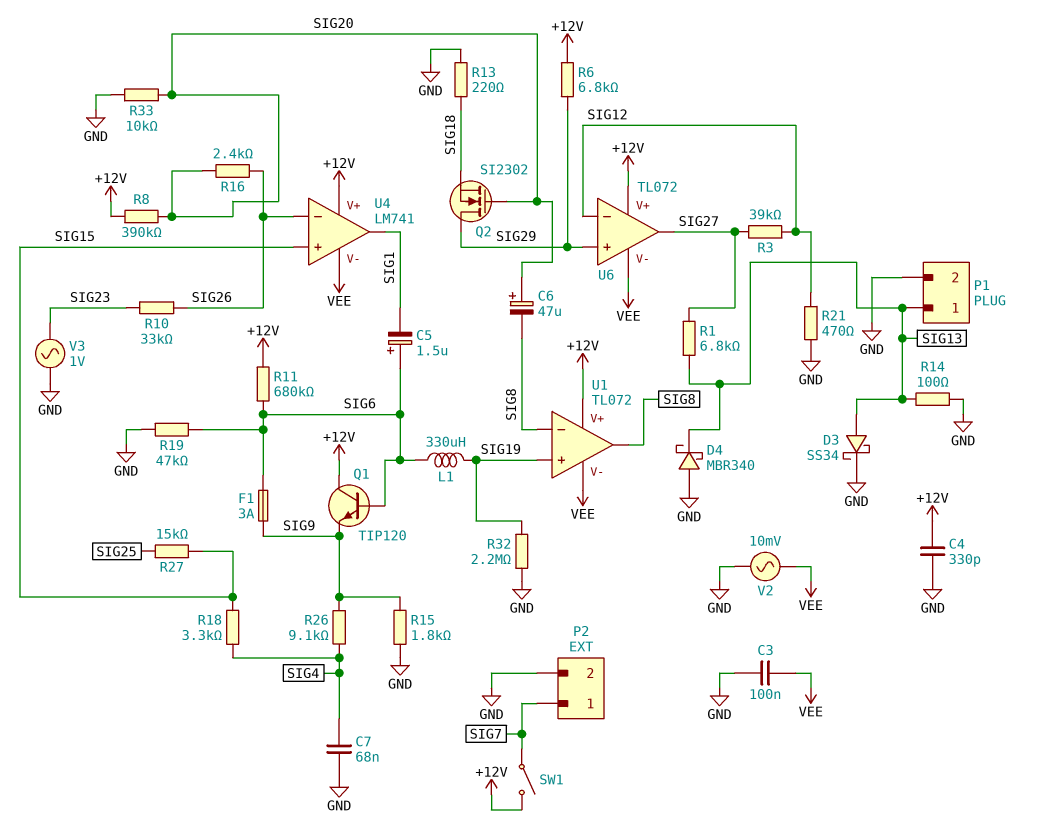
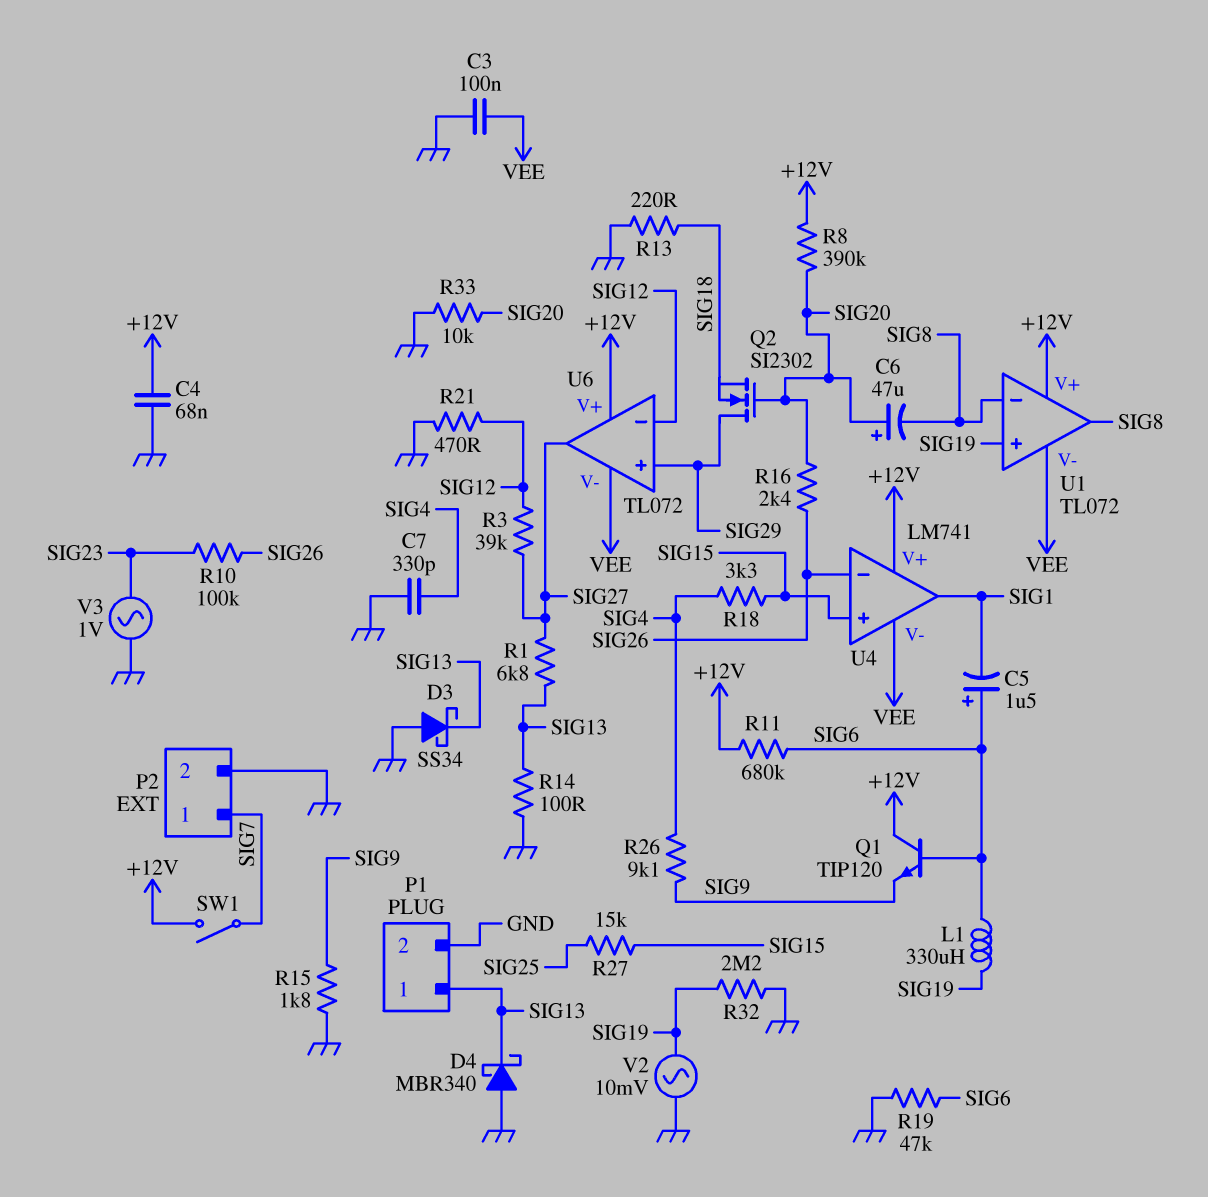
C4: 330pF (+12V, GND) -> 68nF (+12V, GND)
C7: 68nF (GND, SIG4) -> 330pF (GND, SIG4)
D3: schottky SS34 (A SIG13, K GND) -> schottky SS34 (A GND, K SIG13)
F1: 3A (SIG6, SIG9) -> none
R6: 6.8k (+12V, SIG29) -> none
R10: 33k (SIG23, SIG26) -> 100k (SIG23, SIG26)
V2: AC 10mV (GND, VEE) -> AC 10mV (GND, SIG19)

